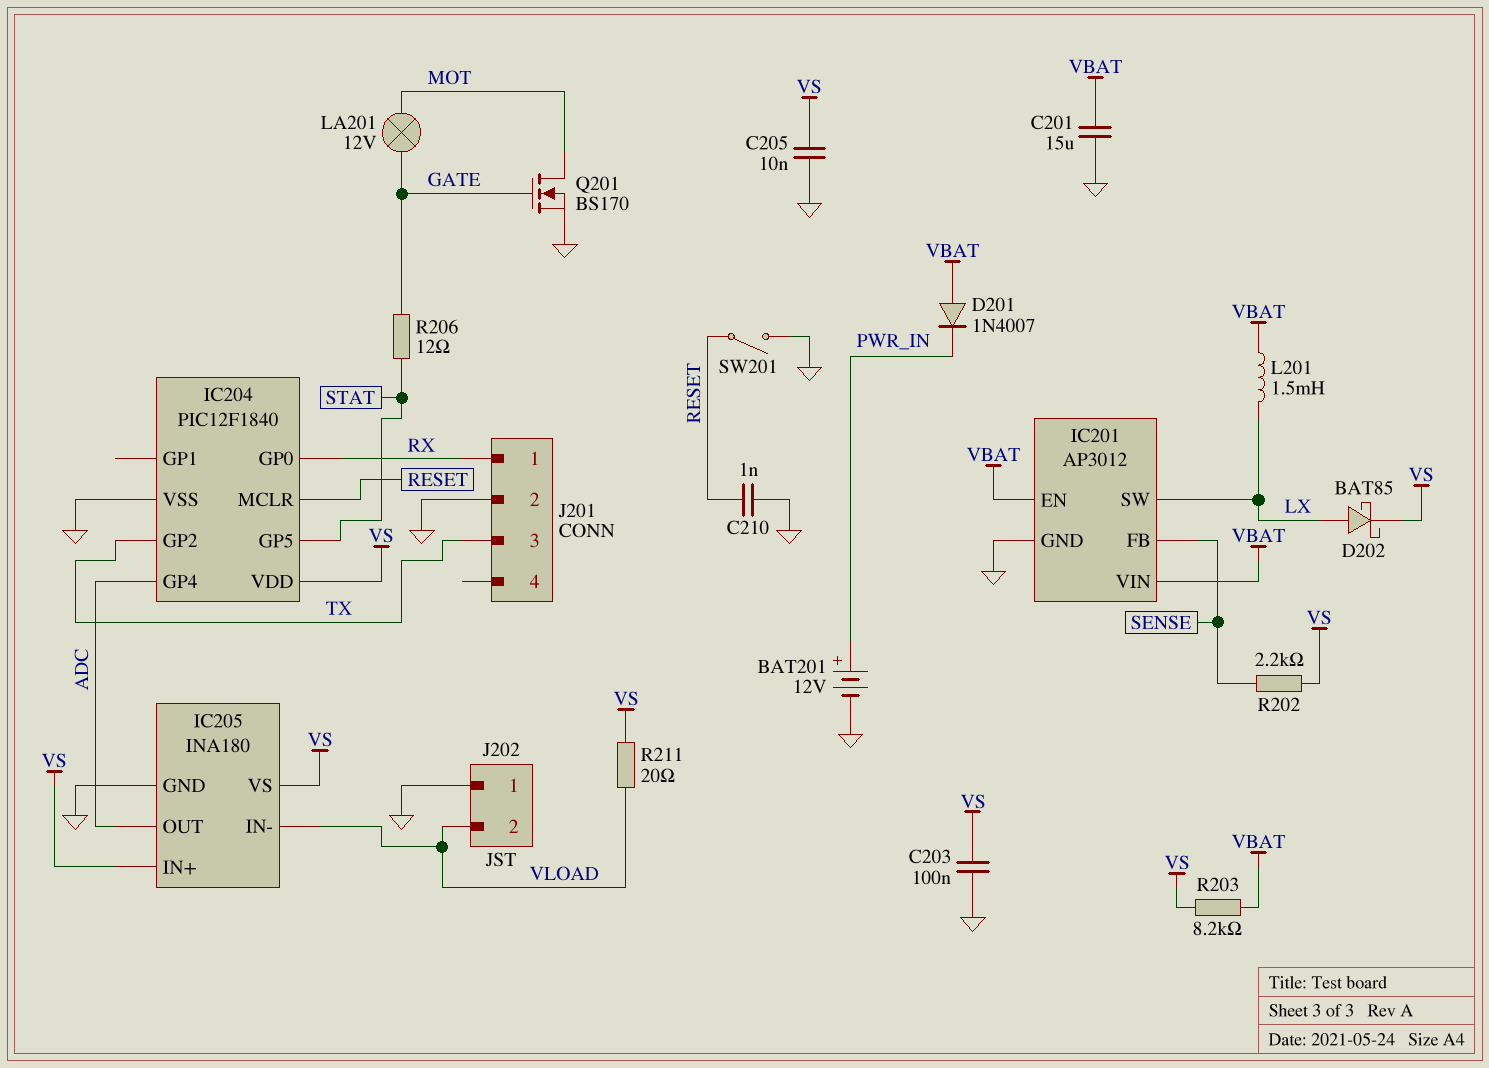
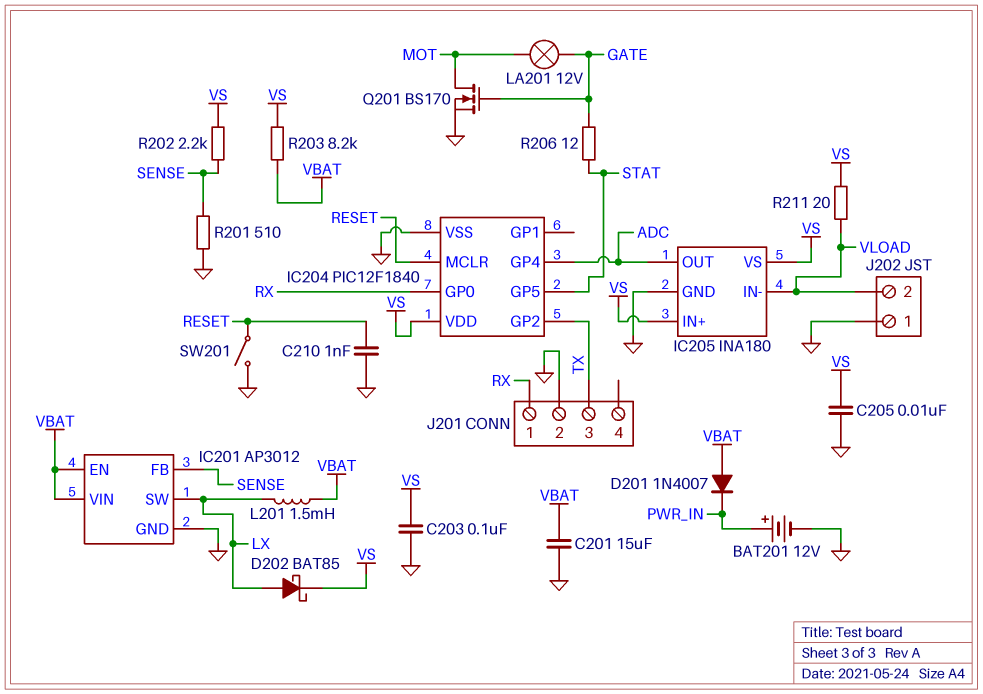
R201: none -> 510 (GND, SENSE)

